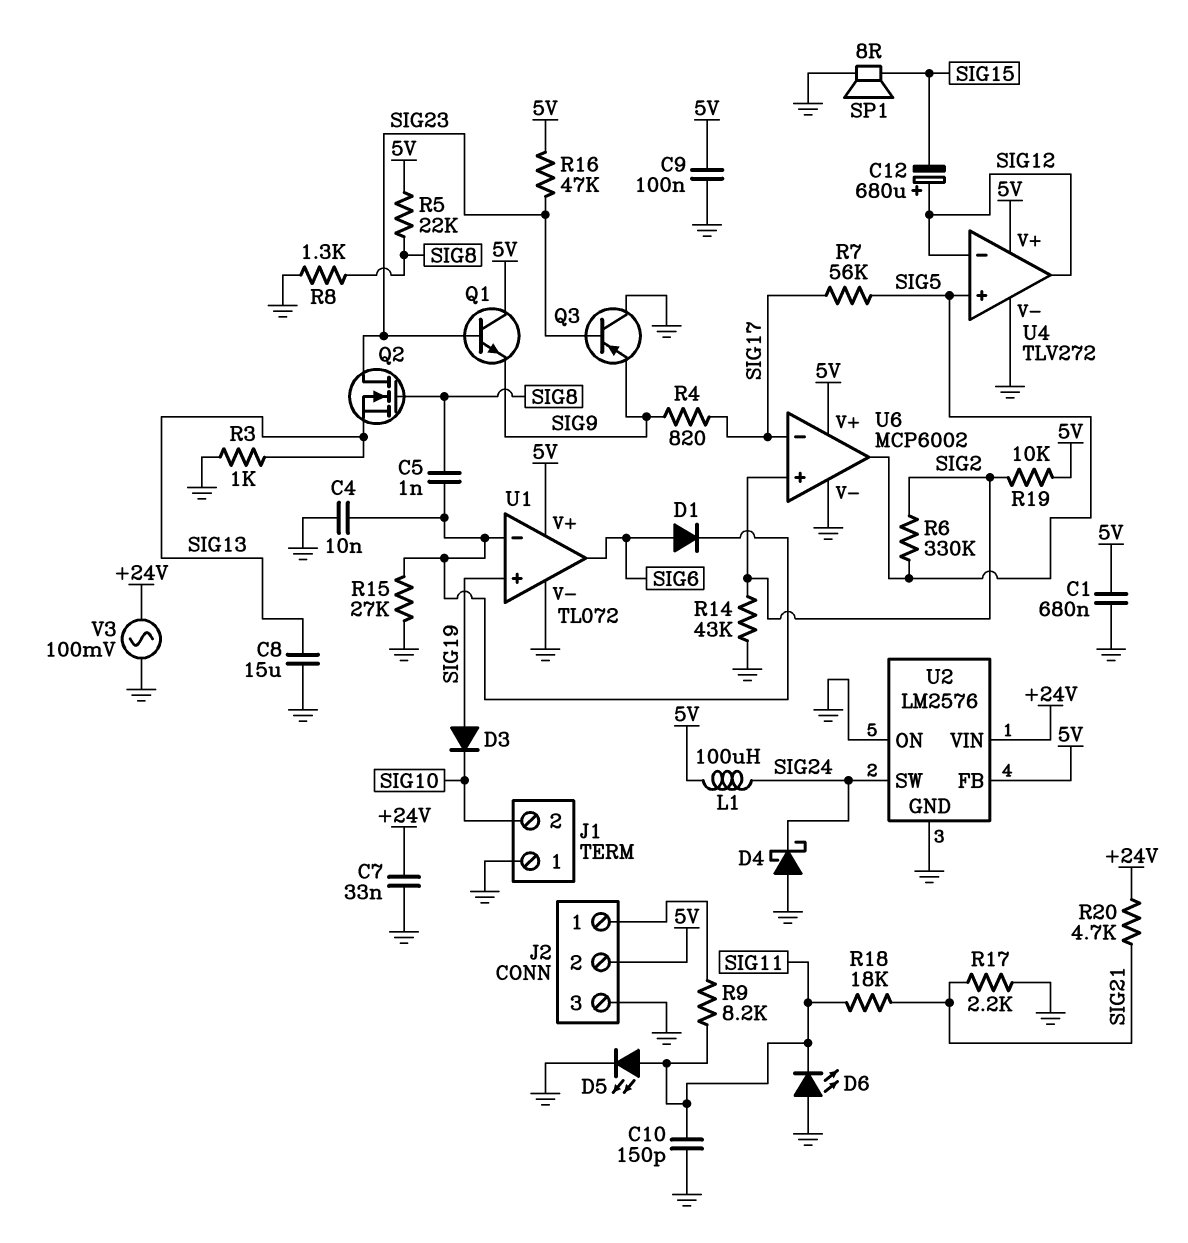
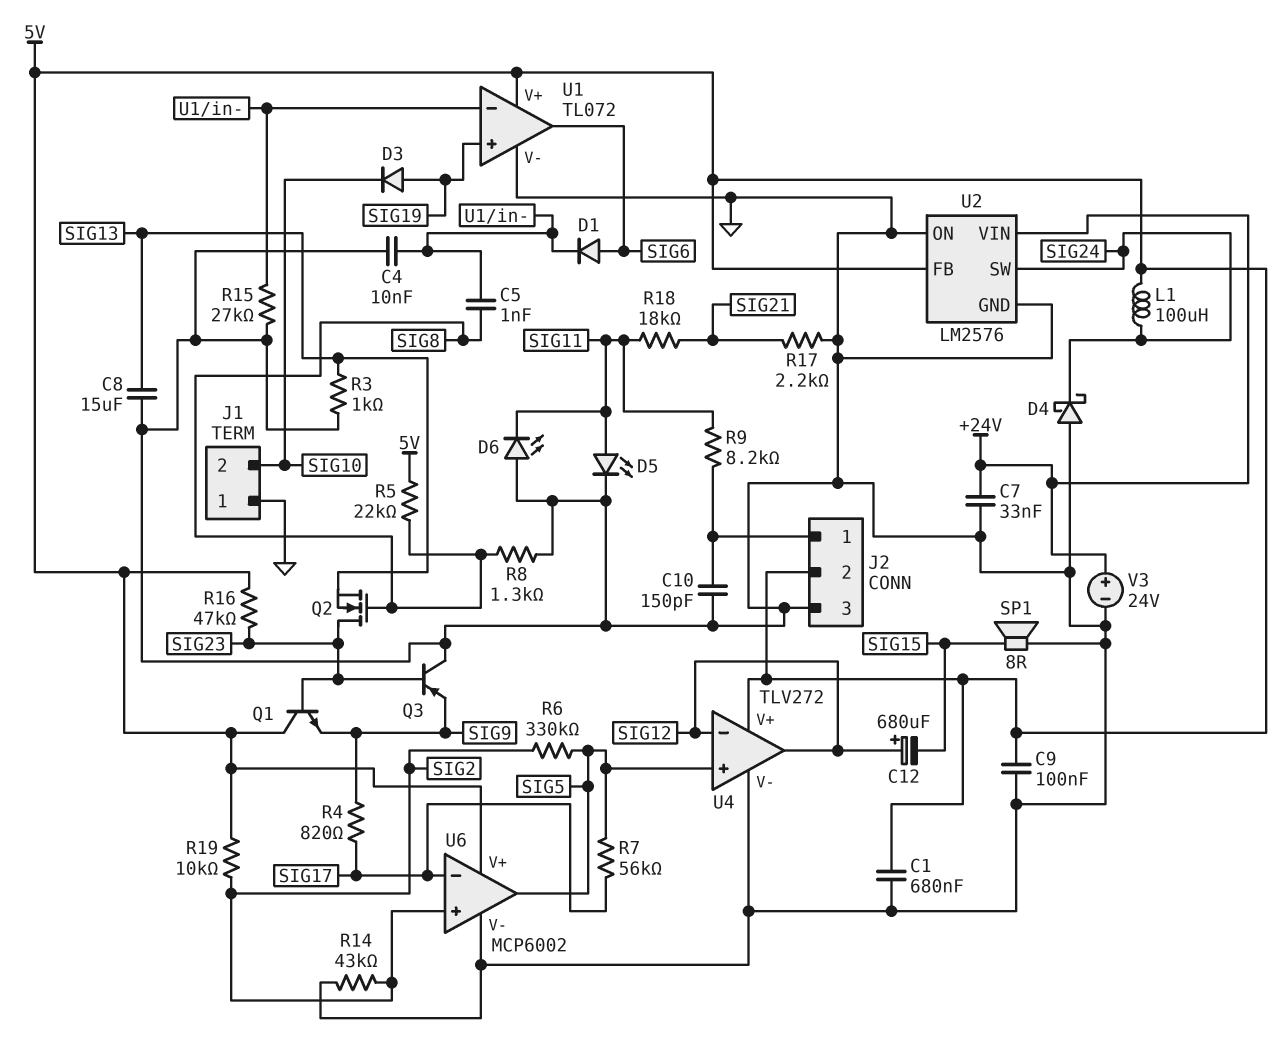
C10: 150pF (GND, SIG11) -> 150pF (GND, J2/1)
R20: 4.7k (+24V, SIG21) -> none
V3: AC 100mV (+24V, GND) -> 24V (plus +24V, minus GND)

